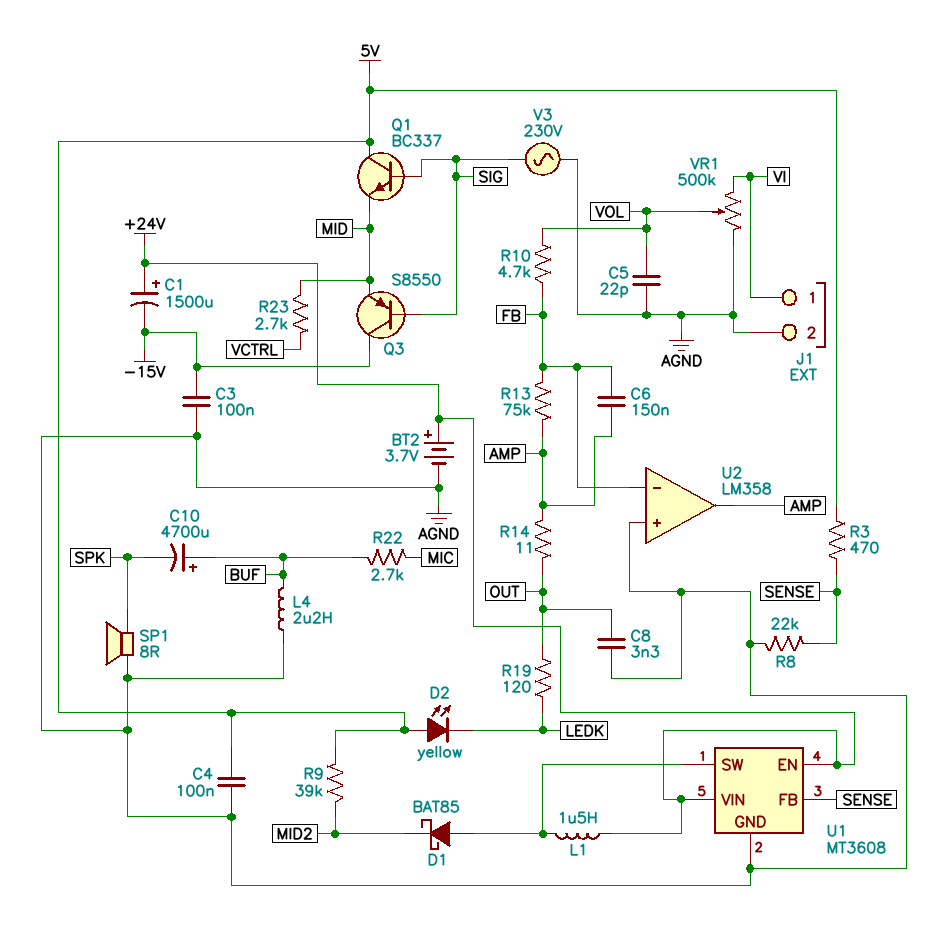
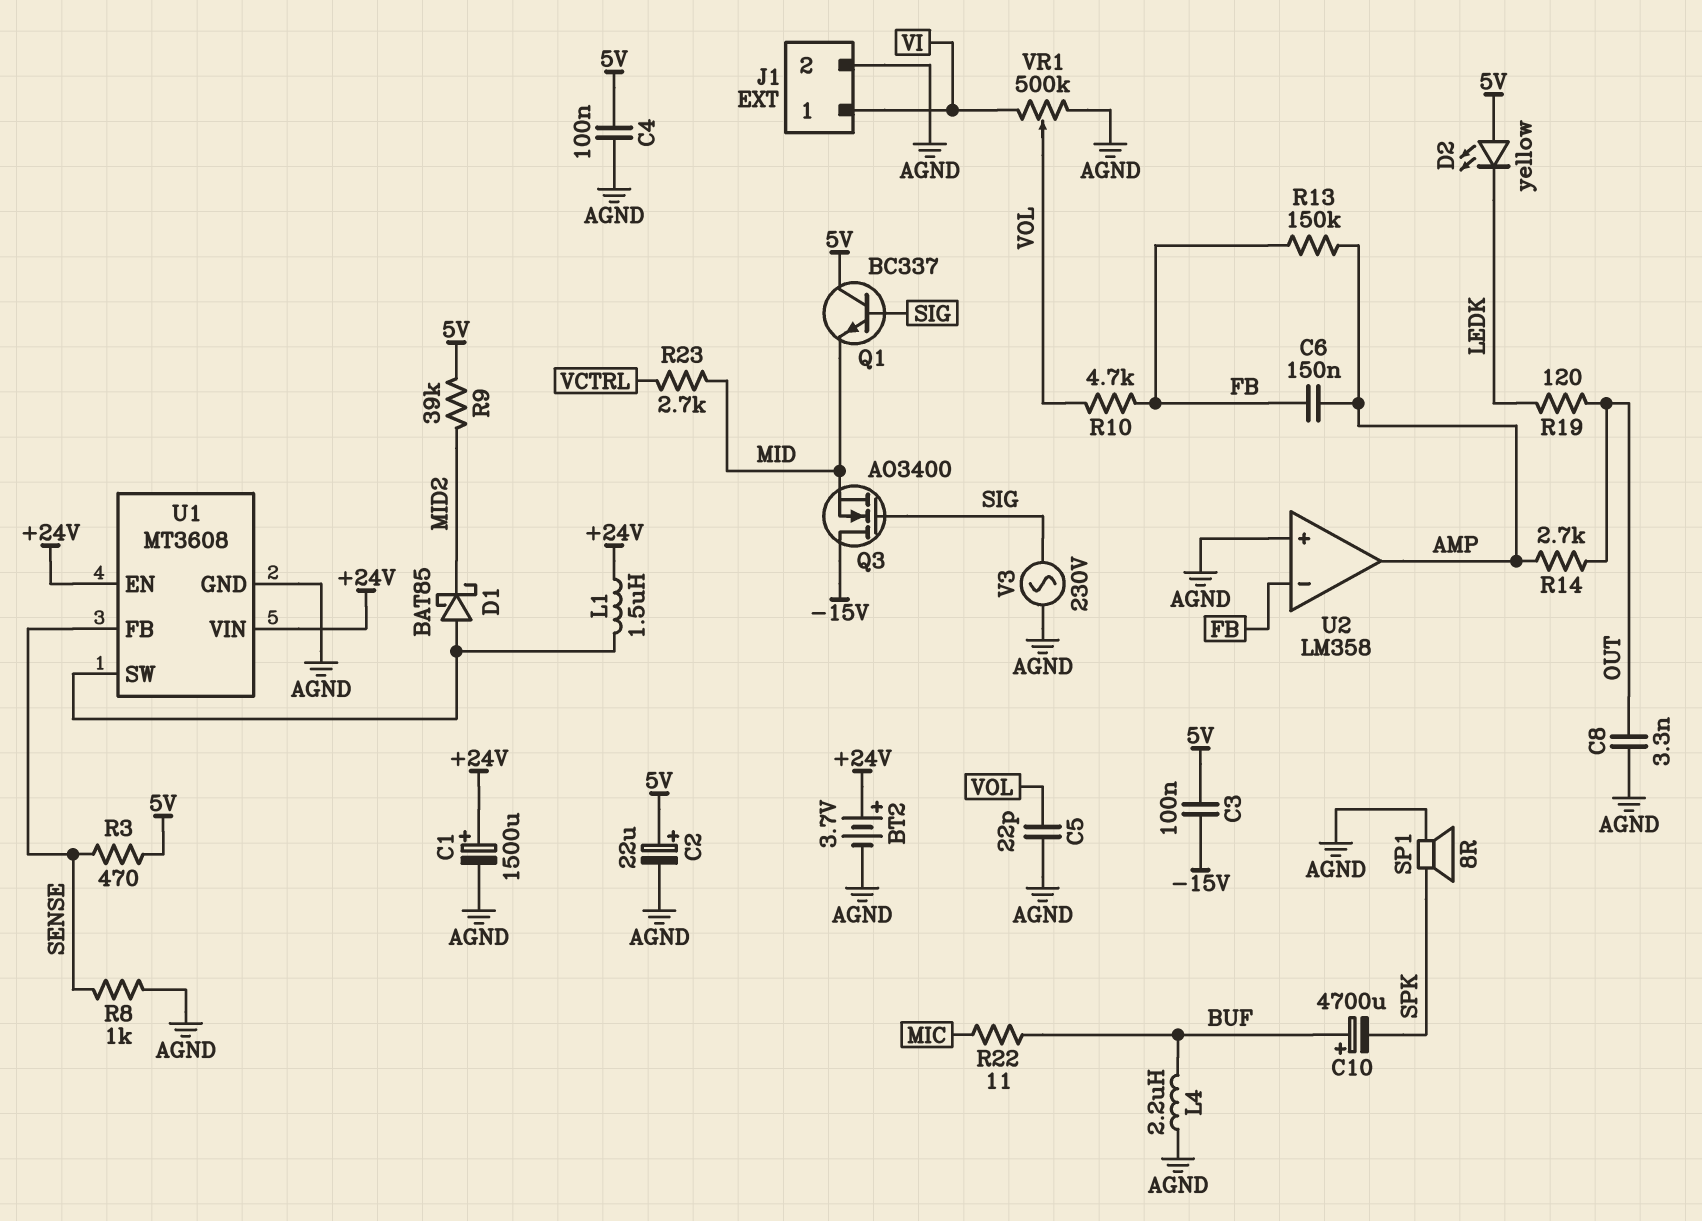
C1: 1500uF (plus +24V, minus -15V) -> 1500uF (plus +24V, minus AGND)
C2: none -> 22uF (plus 5V, minus AGND)
C3: 100nF (-15V, AGND) -> 100nF (-15V, 5V)
Q3: PNP S8550 (B SIG, C -15V, E MID) -> NMOS AO3400 (G SIG, D -15V, S MID)
R8: 22k (AGND, SENSE) -> 1k (AGND, SENSE)
R13: 75k (AMP, FB) -> 150k (AMP, FB)
R14: 11 (AMP, OUT) -> 2.7k (AMP, OUT)
R22: 2.7k (BUF, MIC) -> 11 (BUF, MIC)

